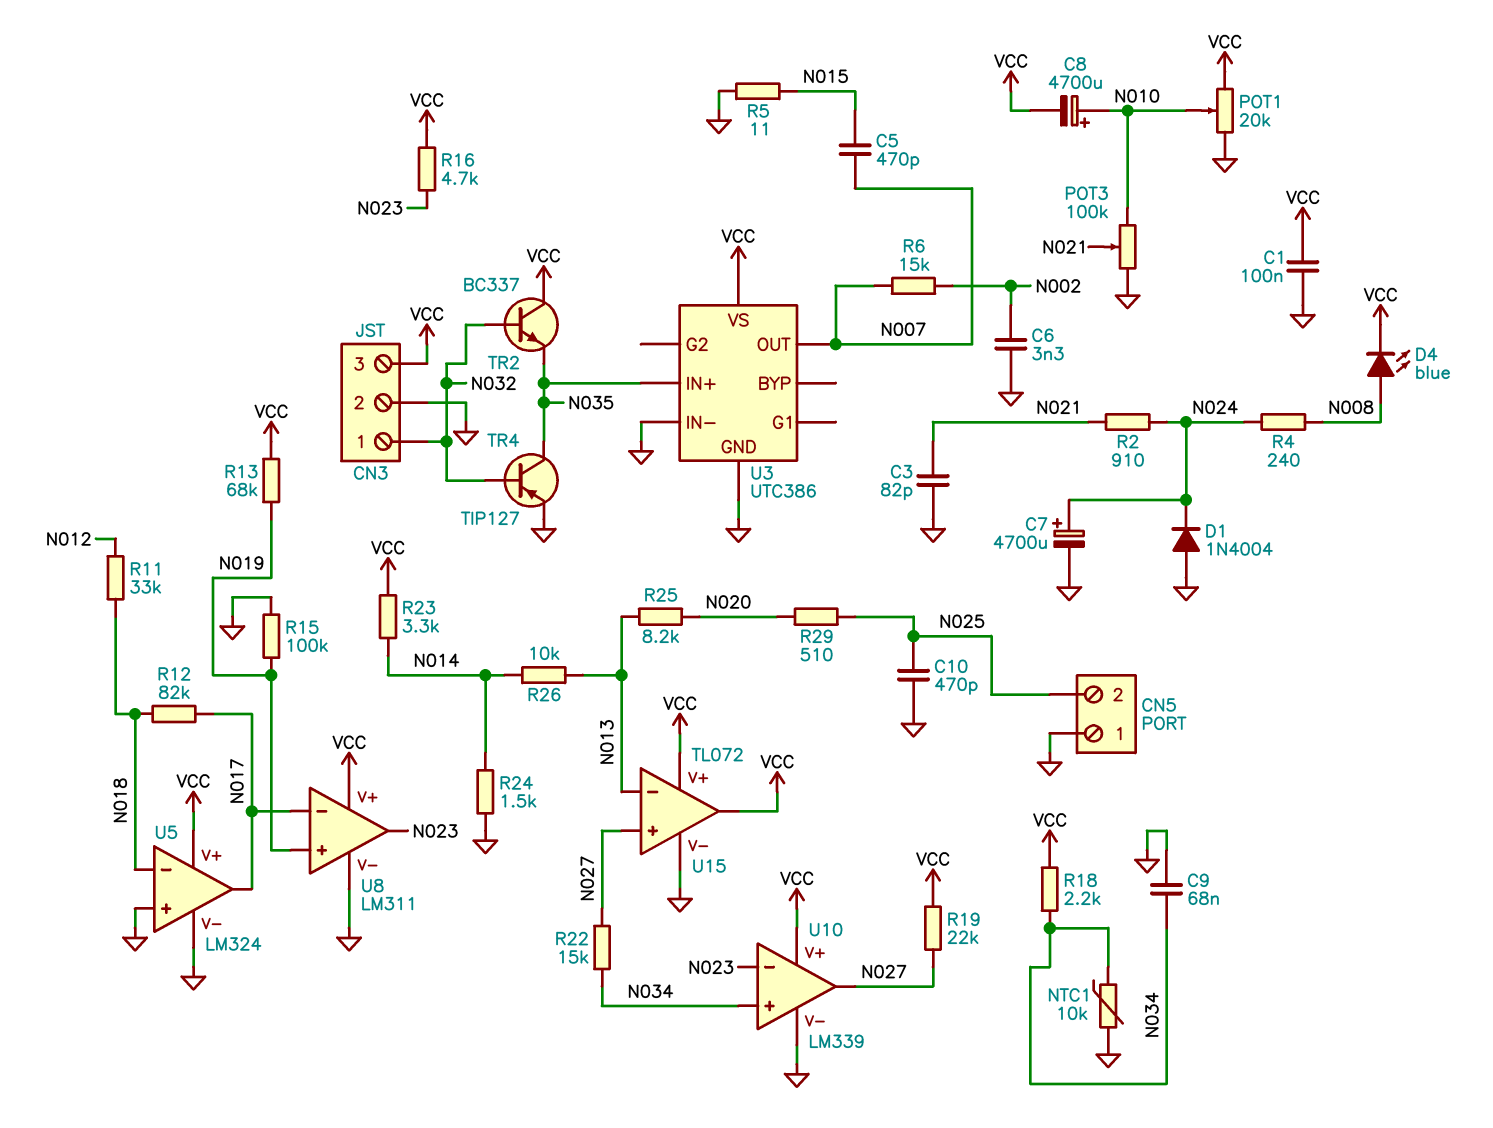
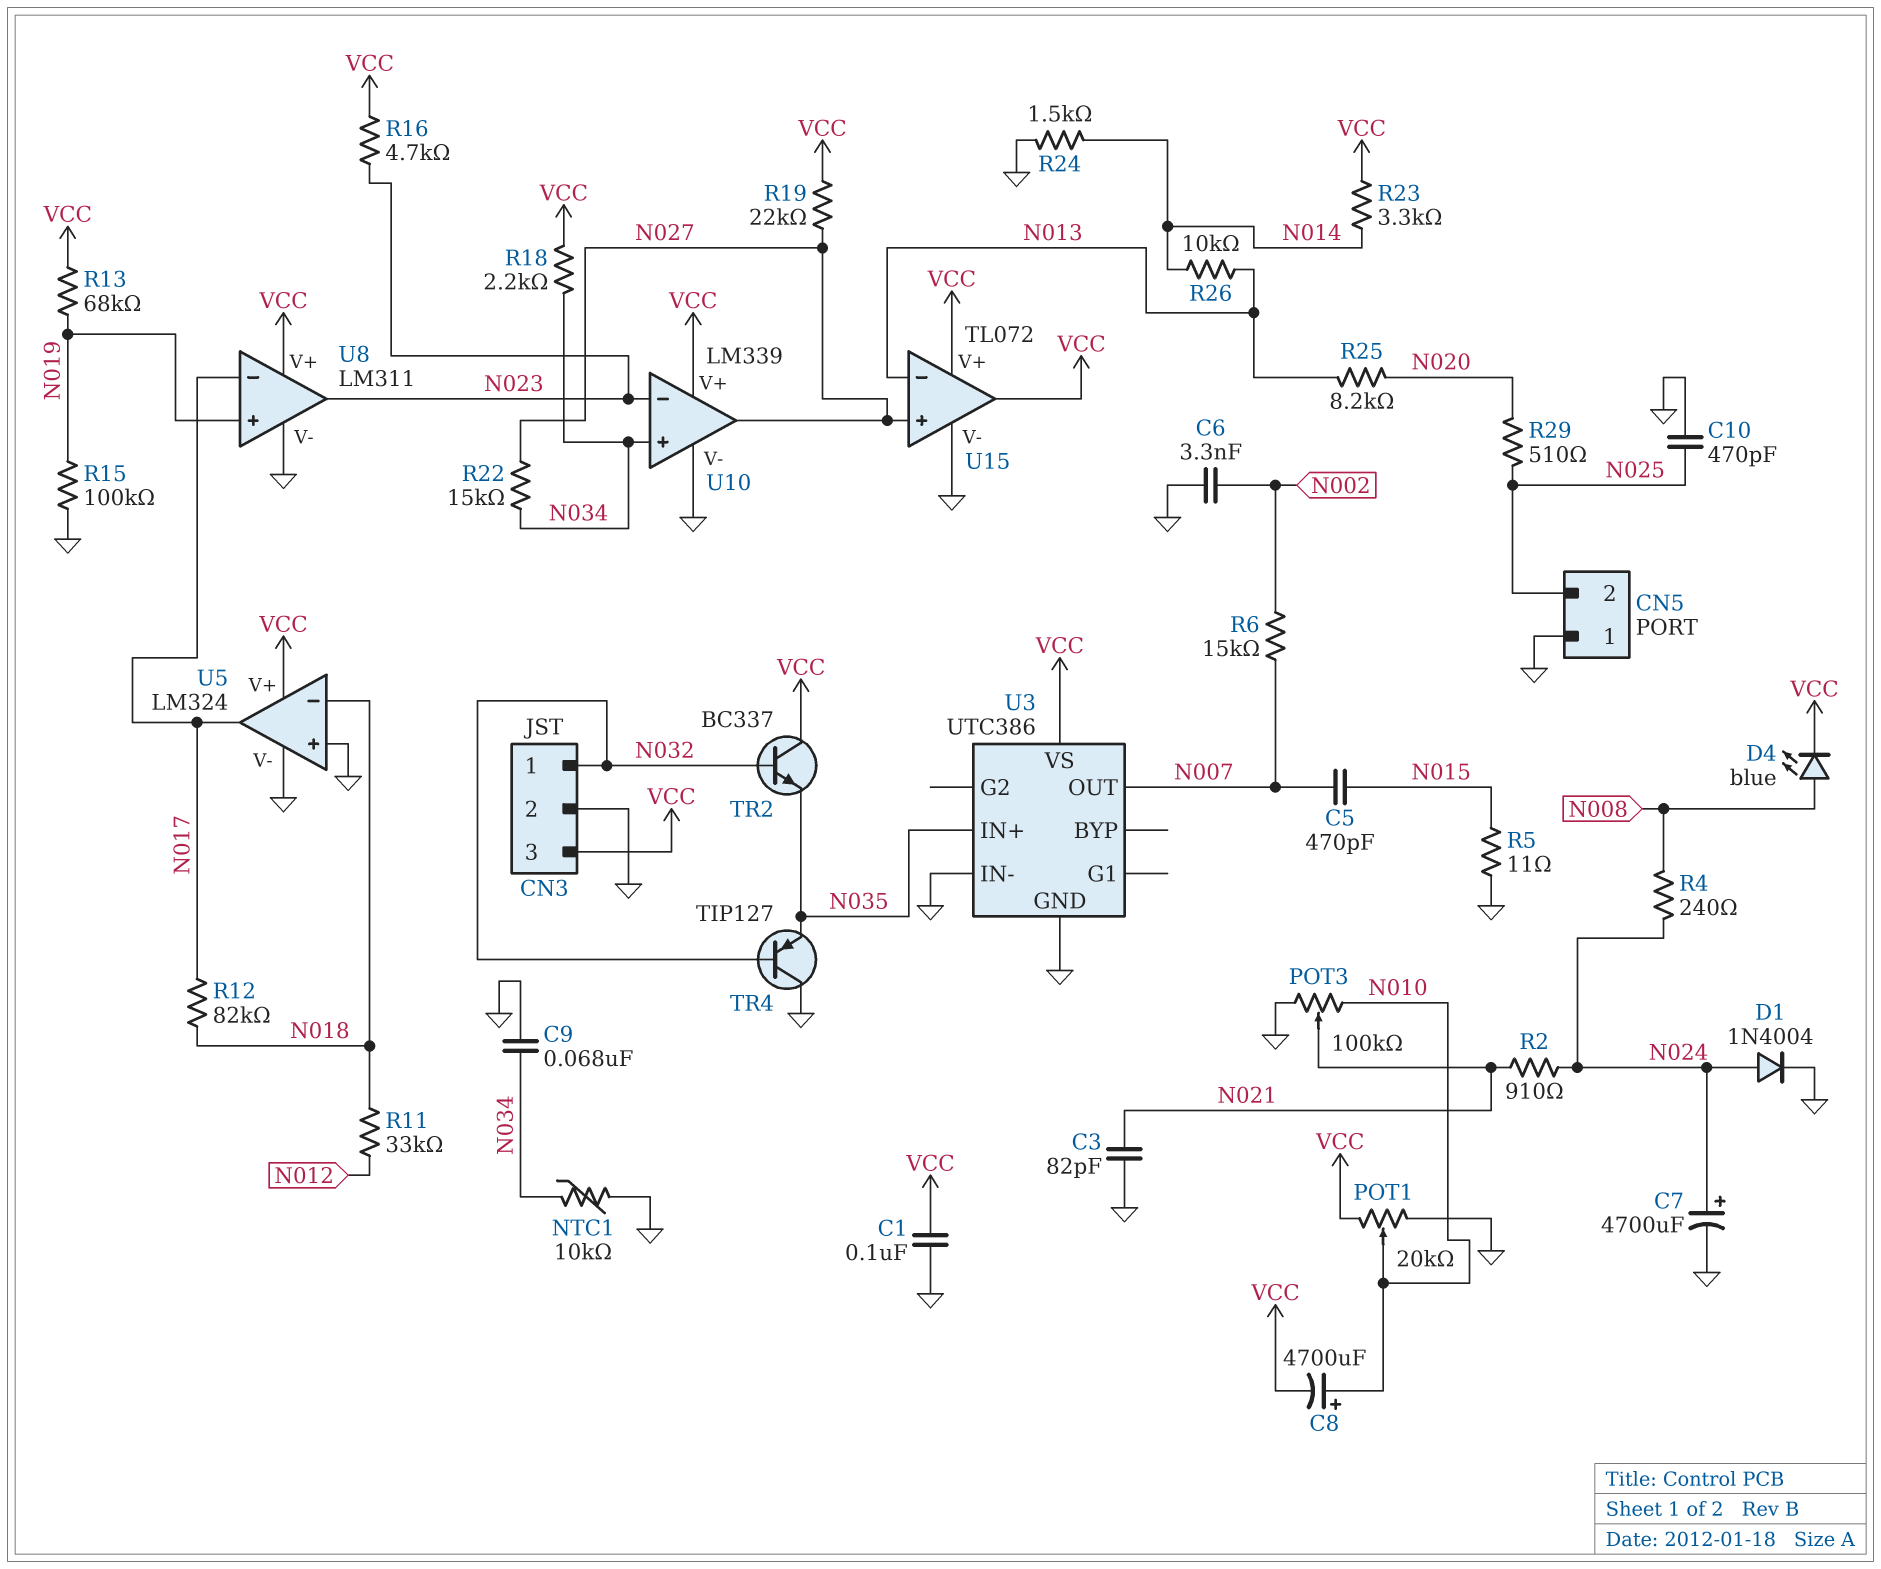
D1: diode 1N4004 (A GND, K N024) -> diode 1N4004 (A N024, K GND)
TR4: PNP TIP127 (B N032, C N035, E GND) -> PNP TIP127 (B N032, C GND, E N035)

